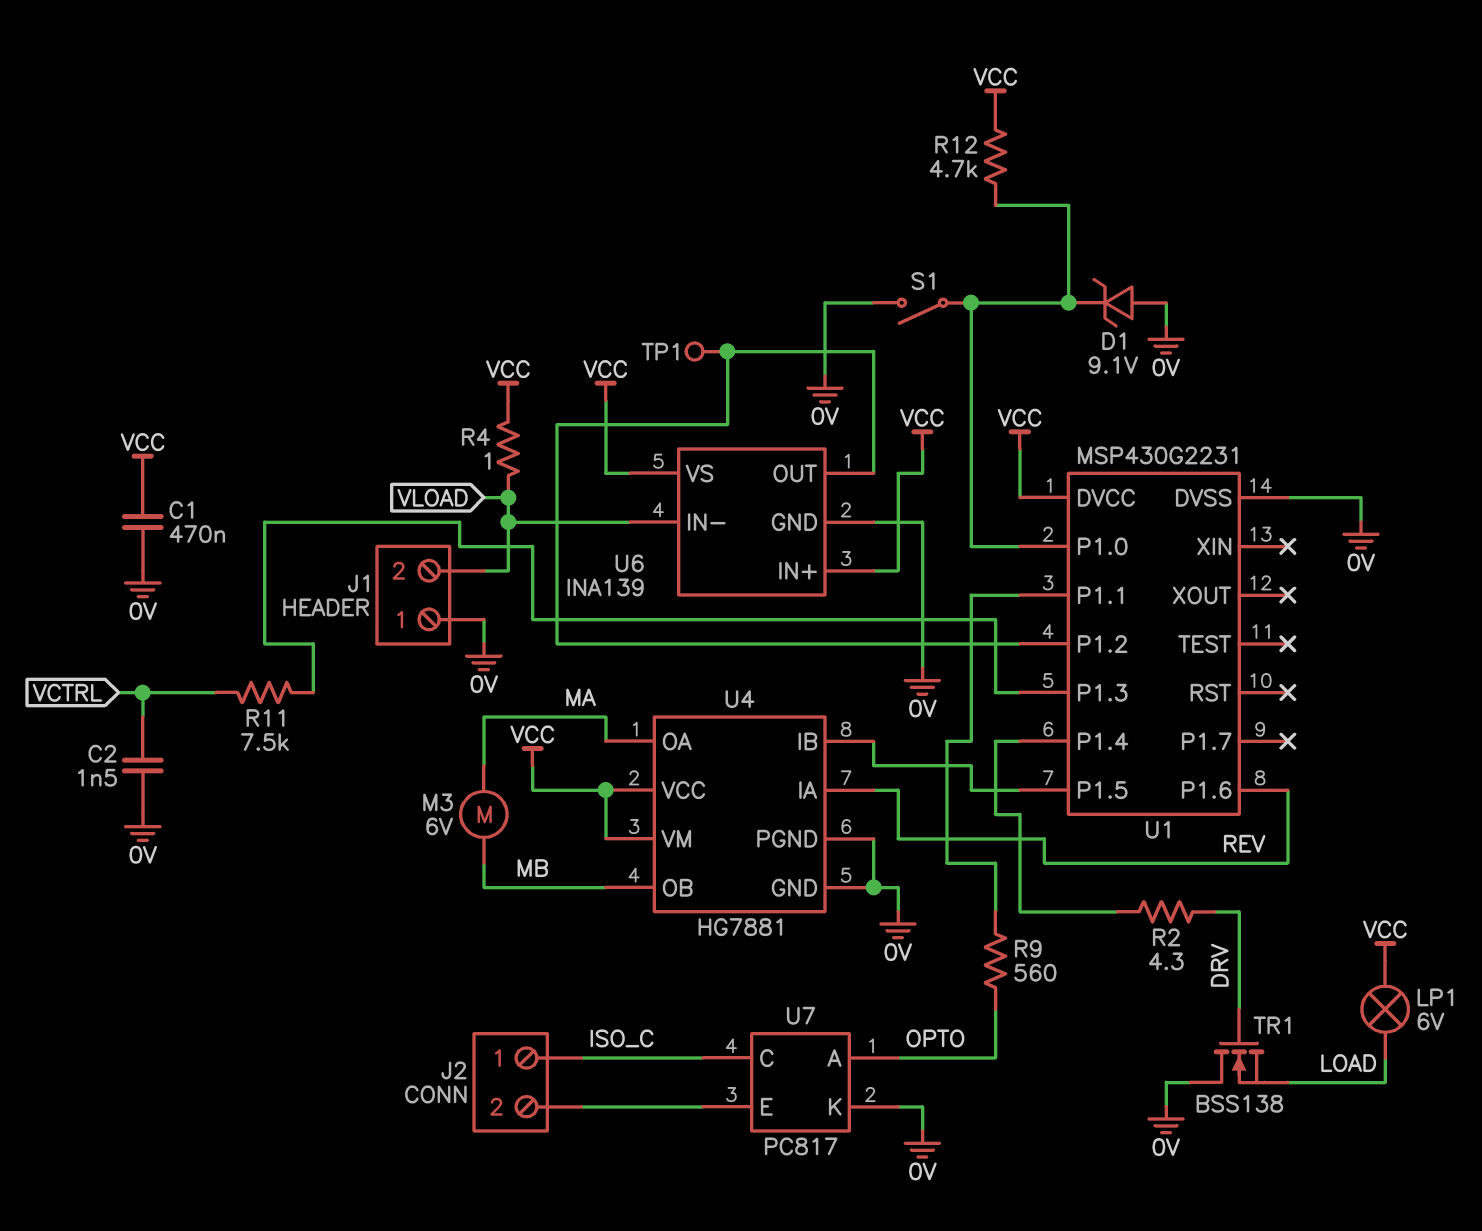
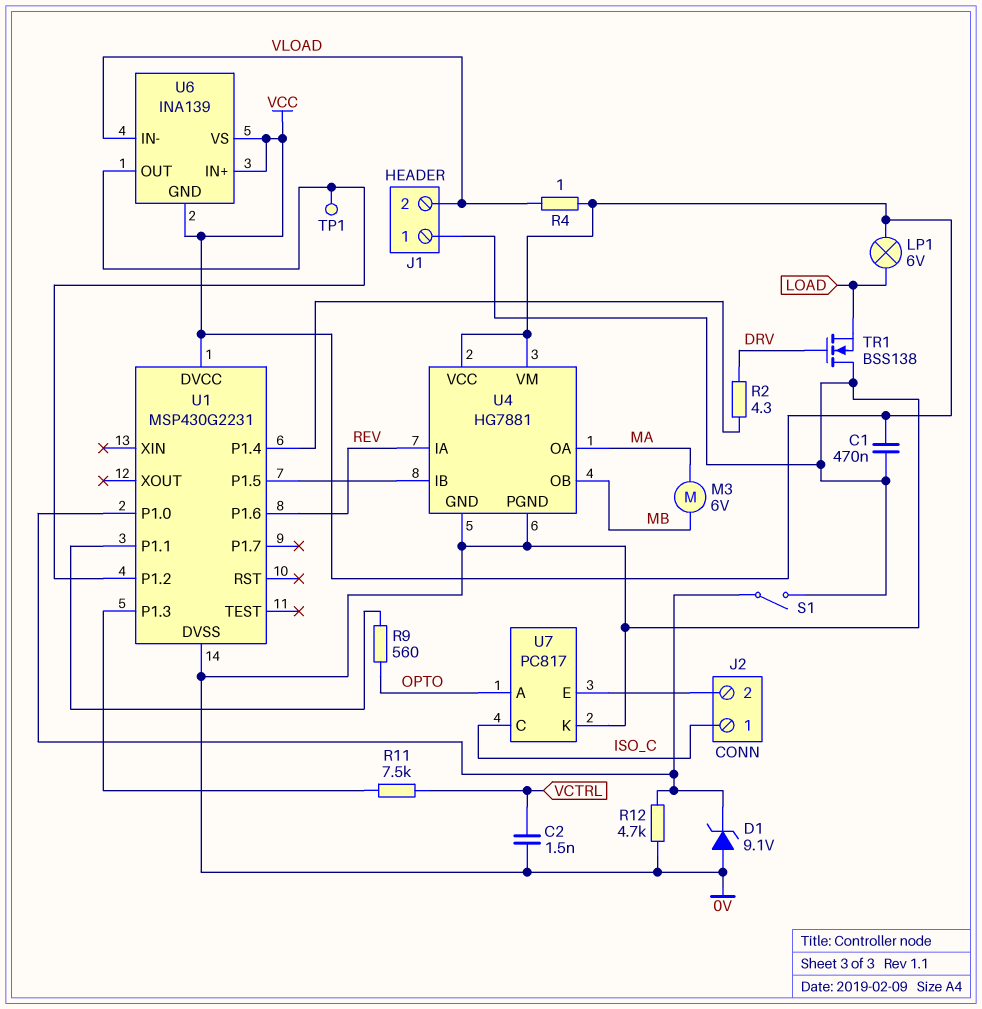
R12: 4.7k (U1/P1.0, VCC) -> 4.7k (0V, U1/P1.0)
U6 pin GND: 0V -> VCC

